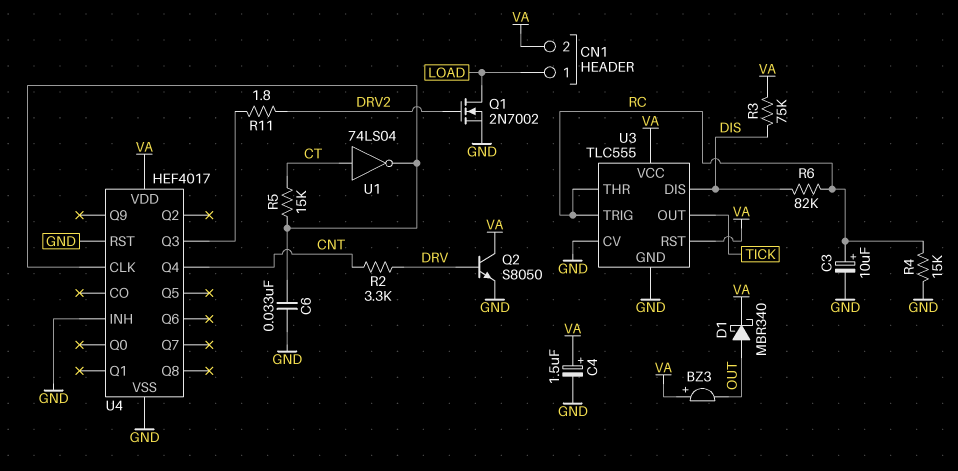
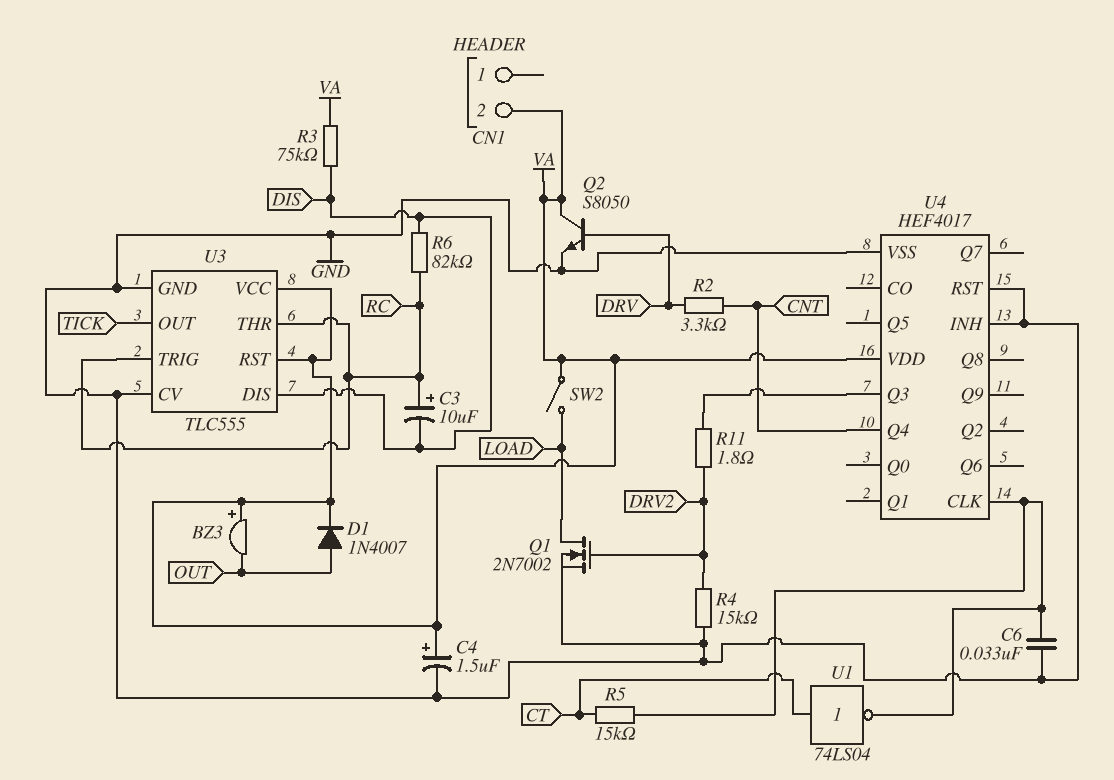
C3: 10uF (plus RC, minus GND) -> 10uF (plus RC, minus DIS)
CN1 pin 1: LOAD -> none
D1: schottky MBR340 (A OUT, K VA) -> diode 1N4007 (A OUT, K VA)
R4: 15k (GND, RC) -> 15k (DRV2, GND)
SW2: none -> switch (LOAD, VA)

